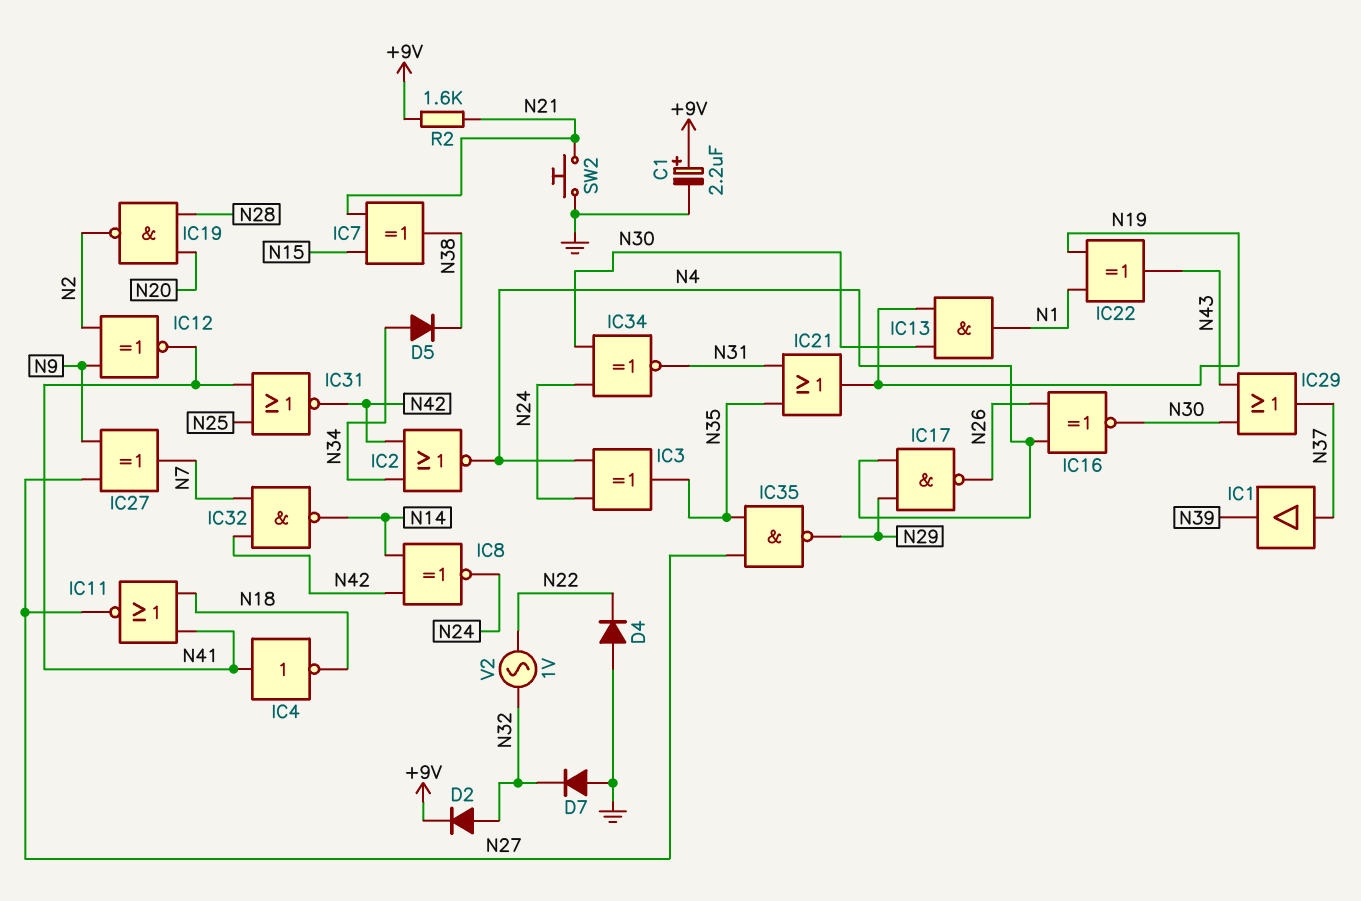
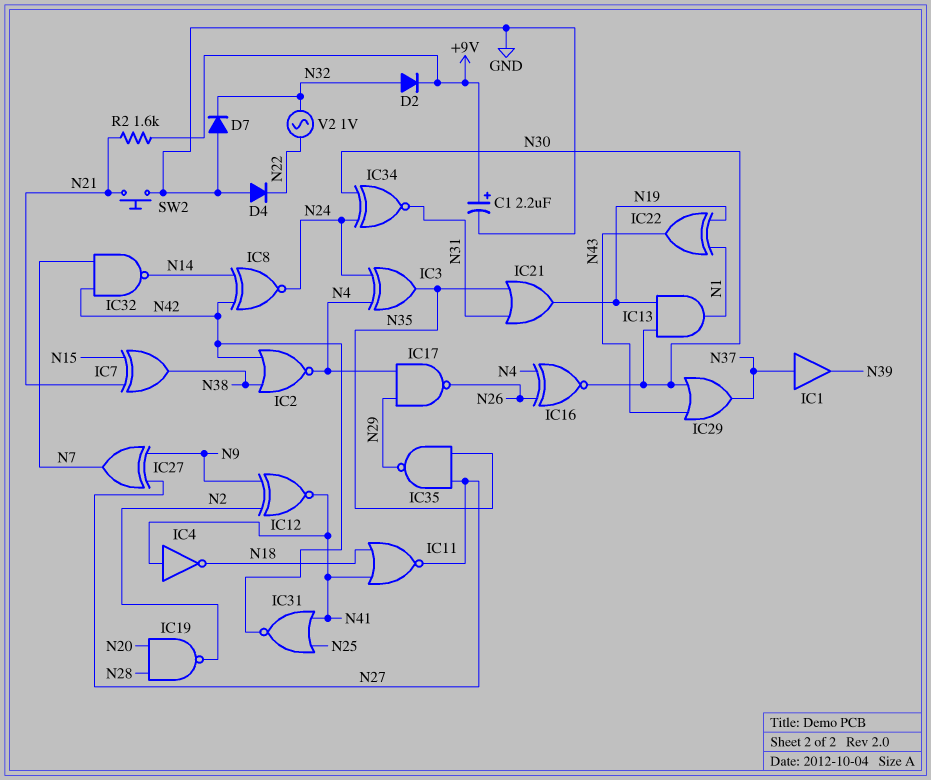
D5: diode (A N34, K N38) -> none
IC2: NOR (in N34, in N42, out N4) -> NOR (in N38, in N42, out N4)

